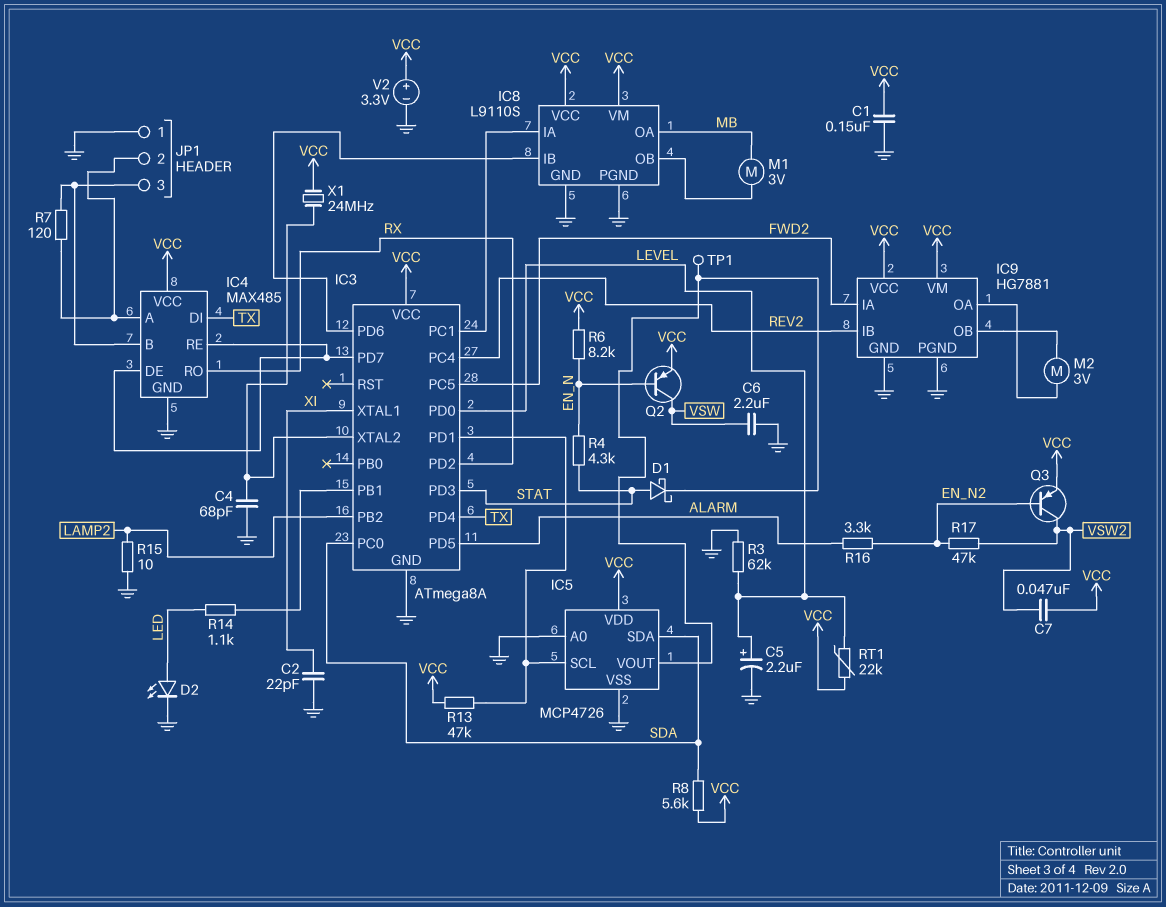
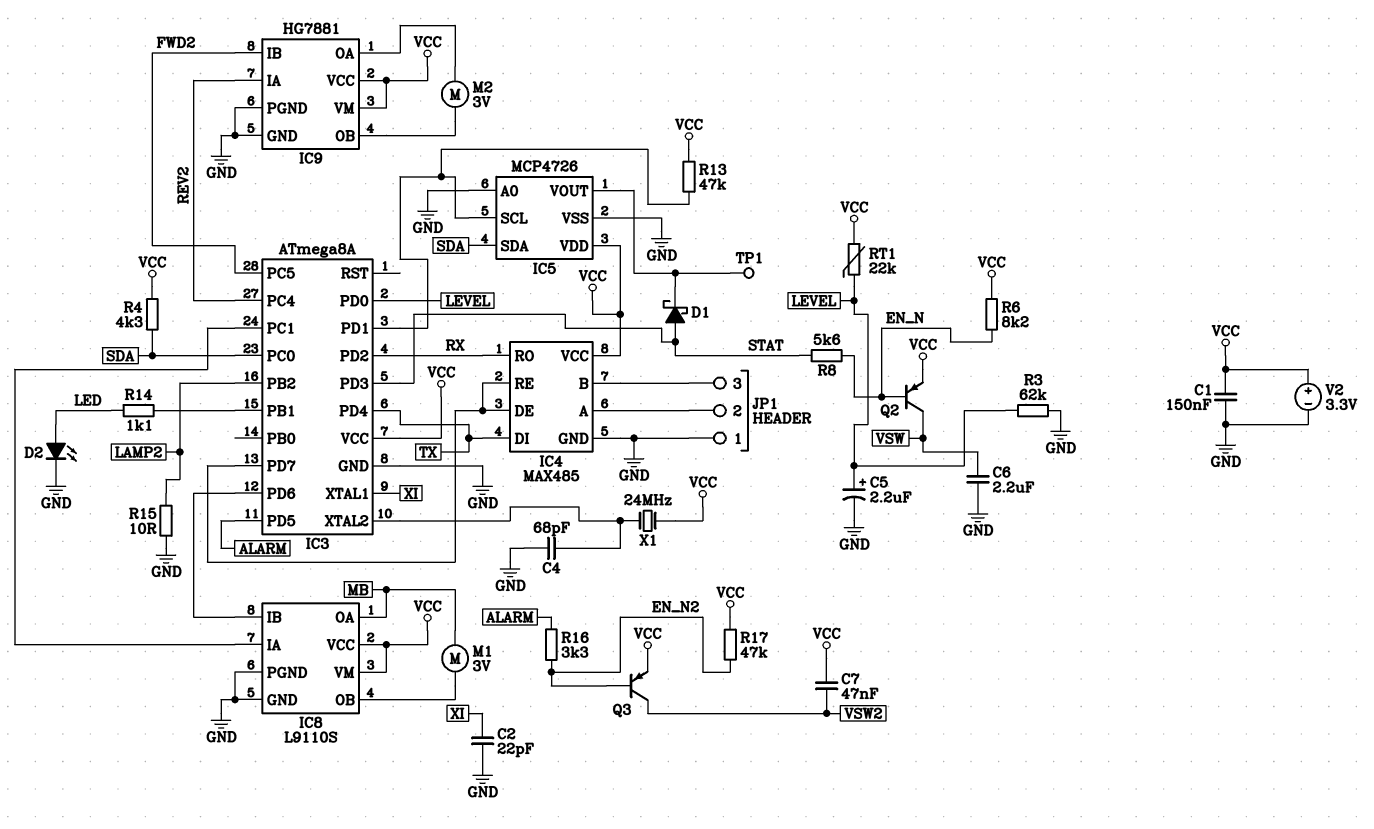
IC9 pin IA: FWD2 -> REV2
IC9 pin IB: REV2 -> FWD2
R4: 4.3k (EN_N, STAT) -> 4.3k (SDA, VCC)
R7: 120 (IC4/A, IC4/B) -> none
R8: 5.6k (SDA, VCC) -> 5.6k (EN_N, STAT)
R17: 47k (EN_N2, VSW2) -> 47k (EN_N2, VCC)

